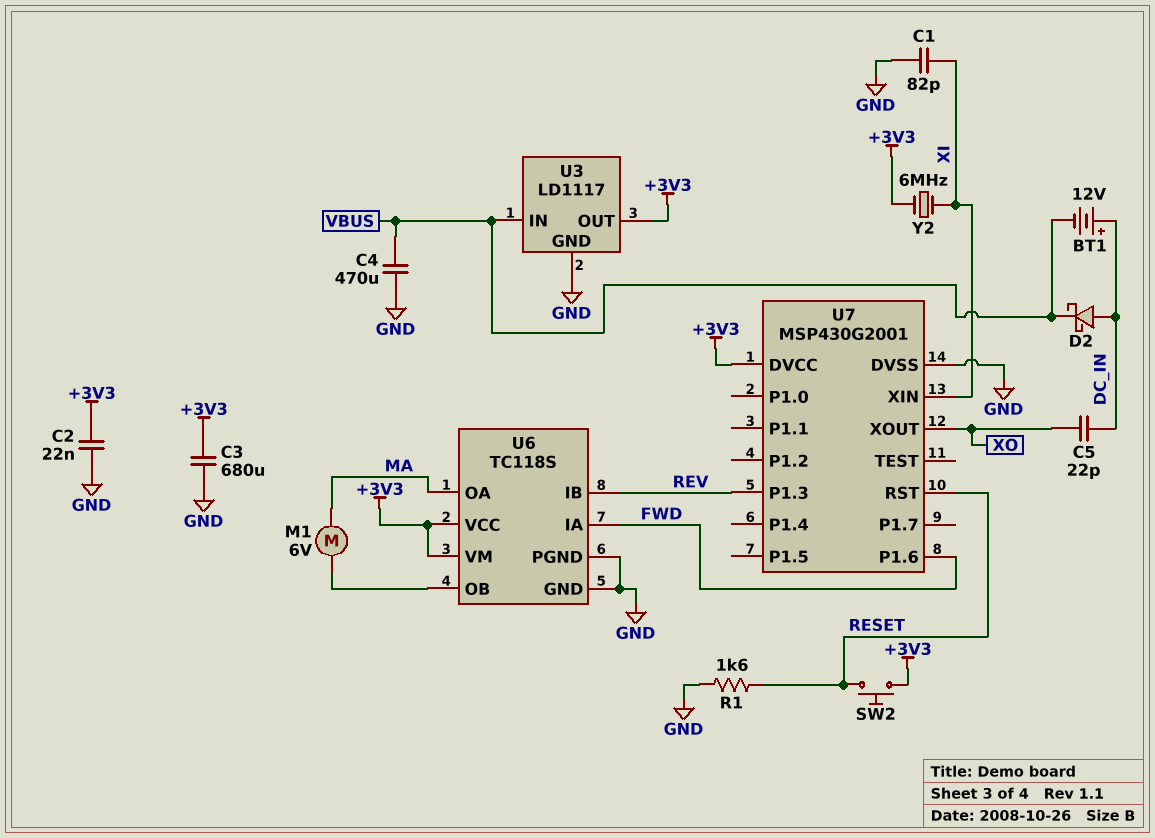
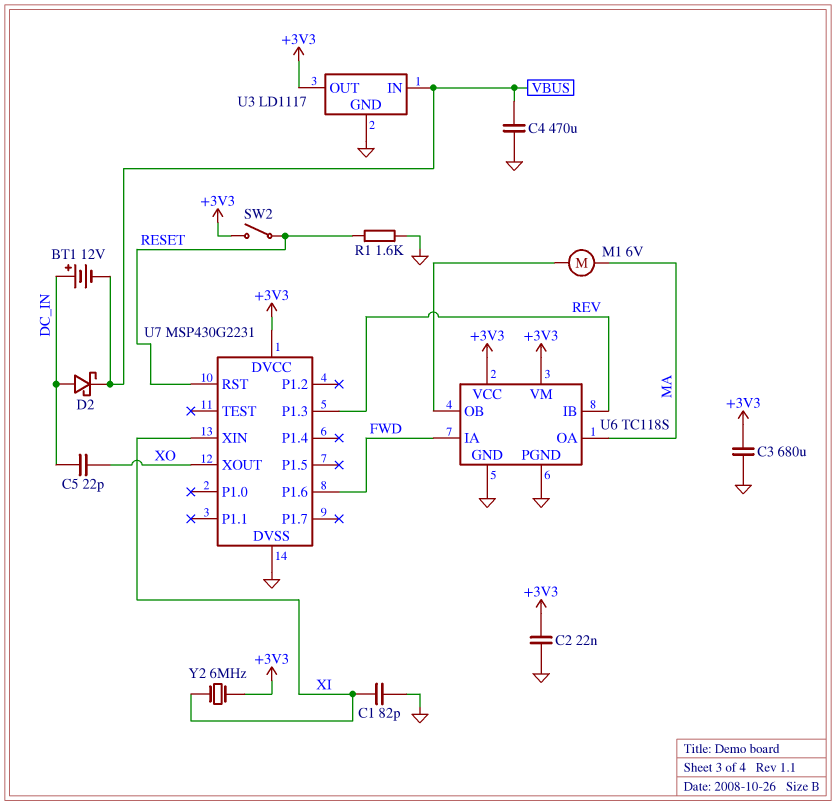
SW2: button (+3V3, RESET) -> switch (+3V3, RESET)
U7: MSP430G2001 -> MSP430G2231

